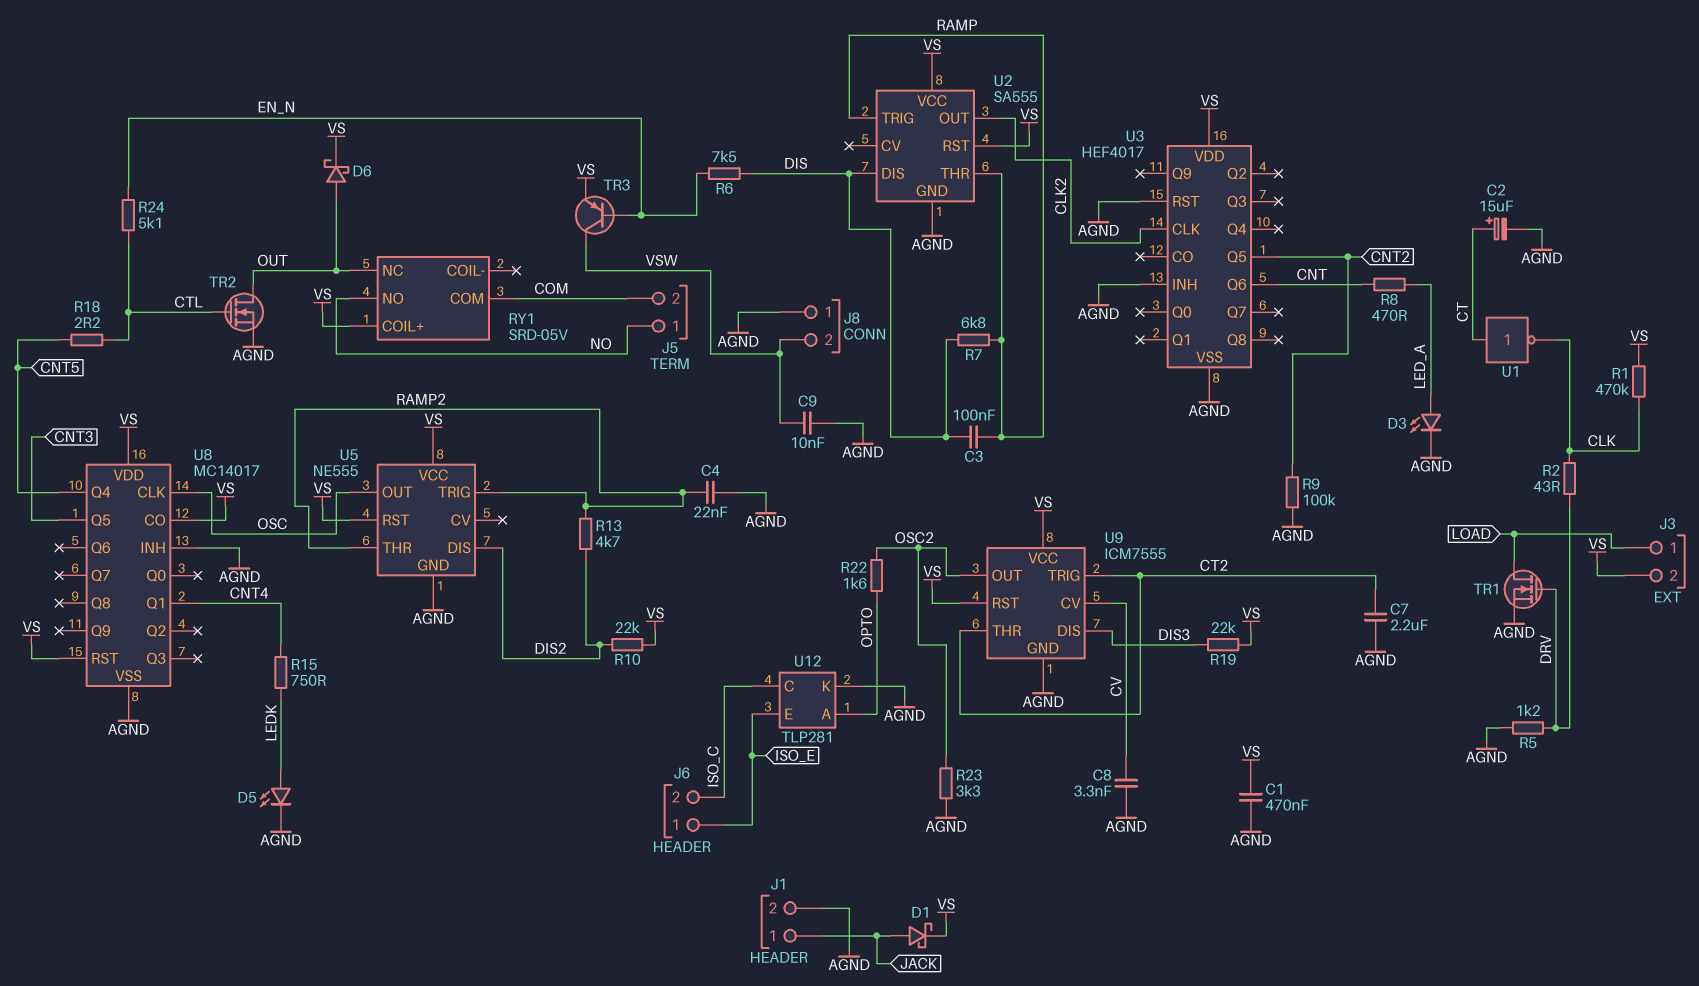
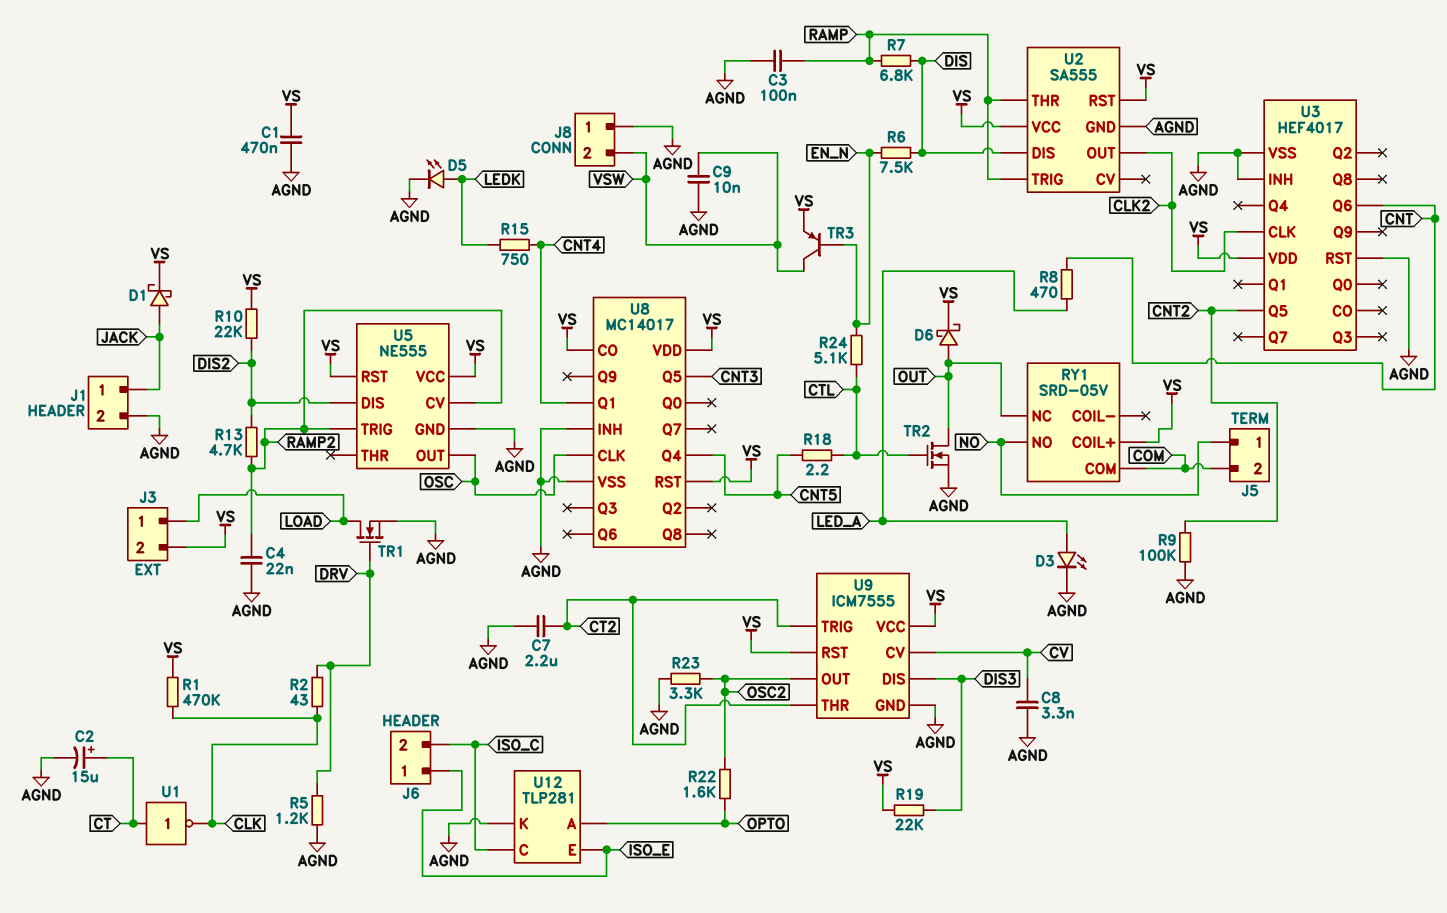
C3: 100nF (DIS, RAMP) -> 100nF (AGND, RAMP)
U5 pin CV: none -> RAMP2
U5 pin THR: RAMP2 -> none

